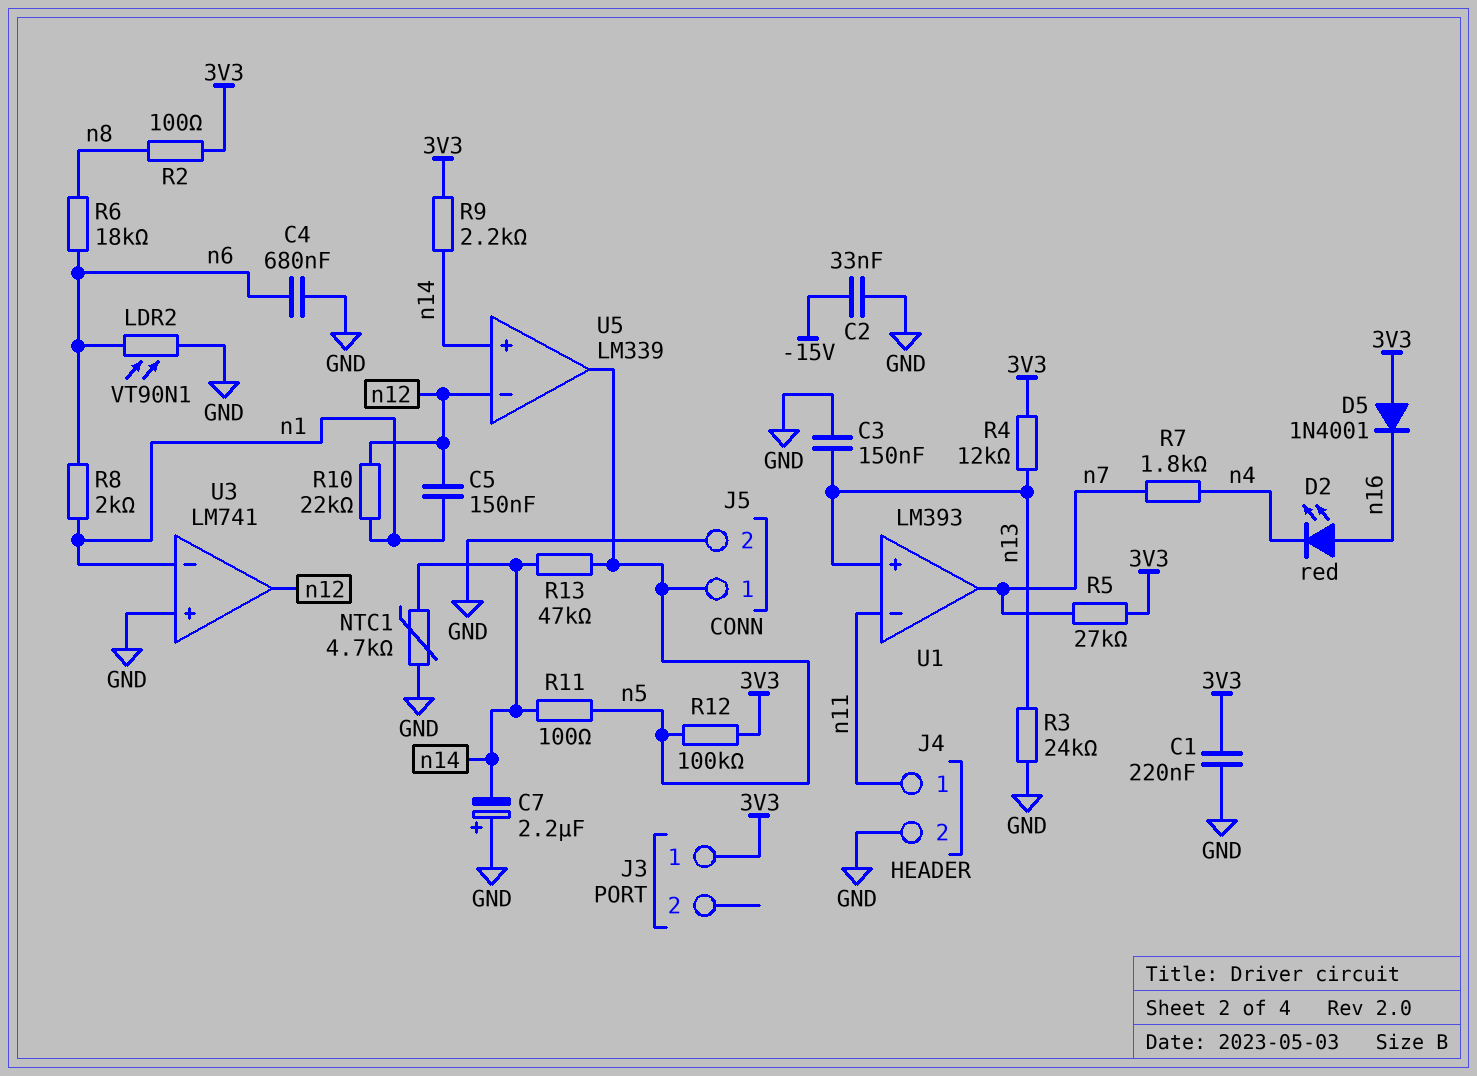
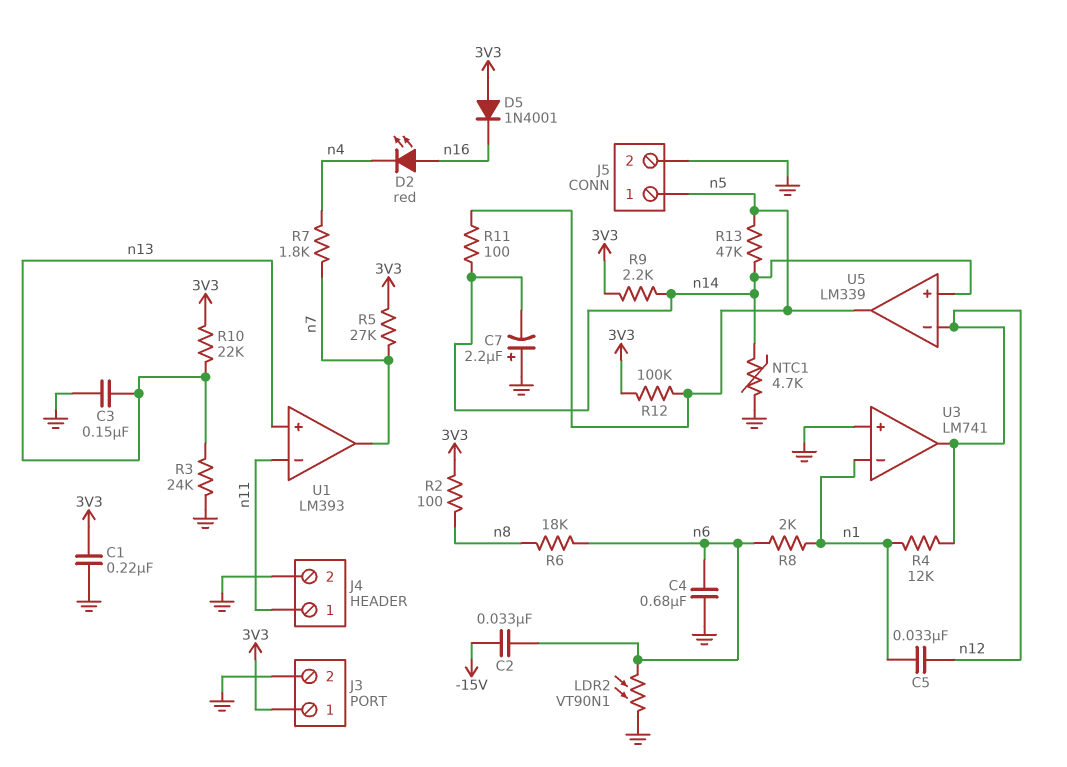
C2: 33nF (-15V, GND) -> 33nF (-15V, n6)
C5: 150nF (n1, n12) -> 33nF (n1, n12)
J3 pin 2: none -> GND
R4: 12k (3V3, n13) -> 12k (n1, n12)
R10: 22k (n1, n12) -> 22k (3V3, n13)

